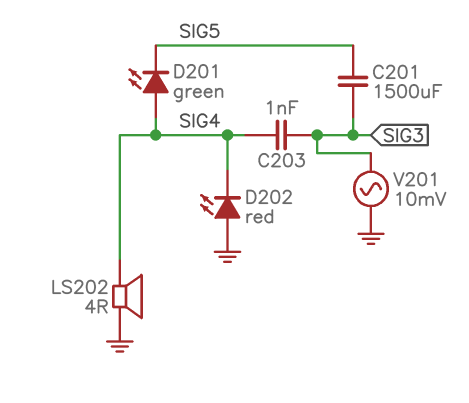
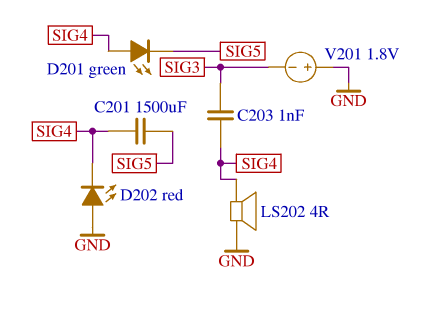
C201: 1500uF (SIG3, SIG5) -> 1500uF (SIG4, SIG5)
V201: AC 10mV (GND, SIG3) -> 1.8V (plus GND, minus SIG3)

